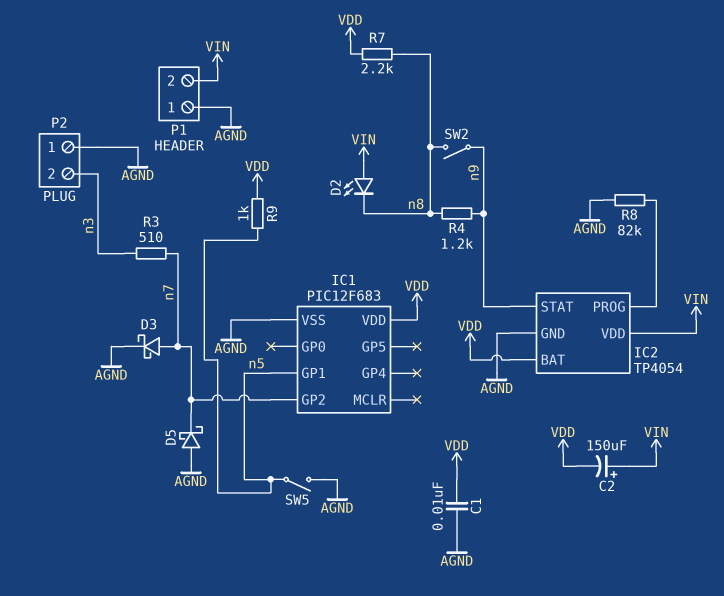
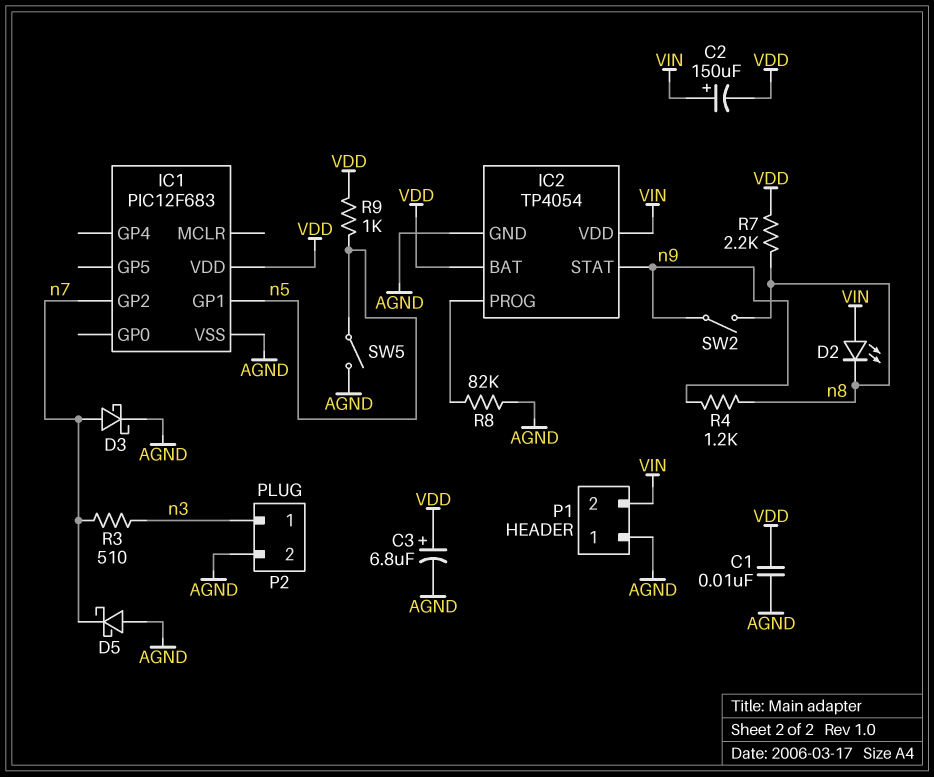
C3: none -> 6.8uF (plus VDD, minus AGND)
P2 pin 1: AGND -> n3
P2 pin 2: n3 -> AGND

